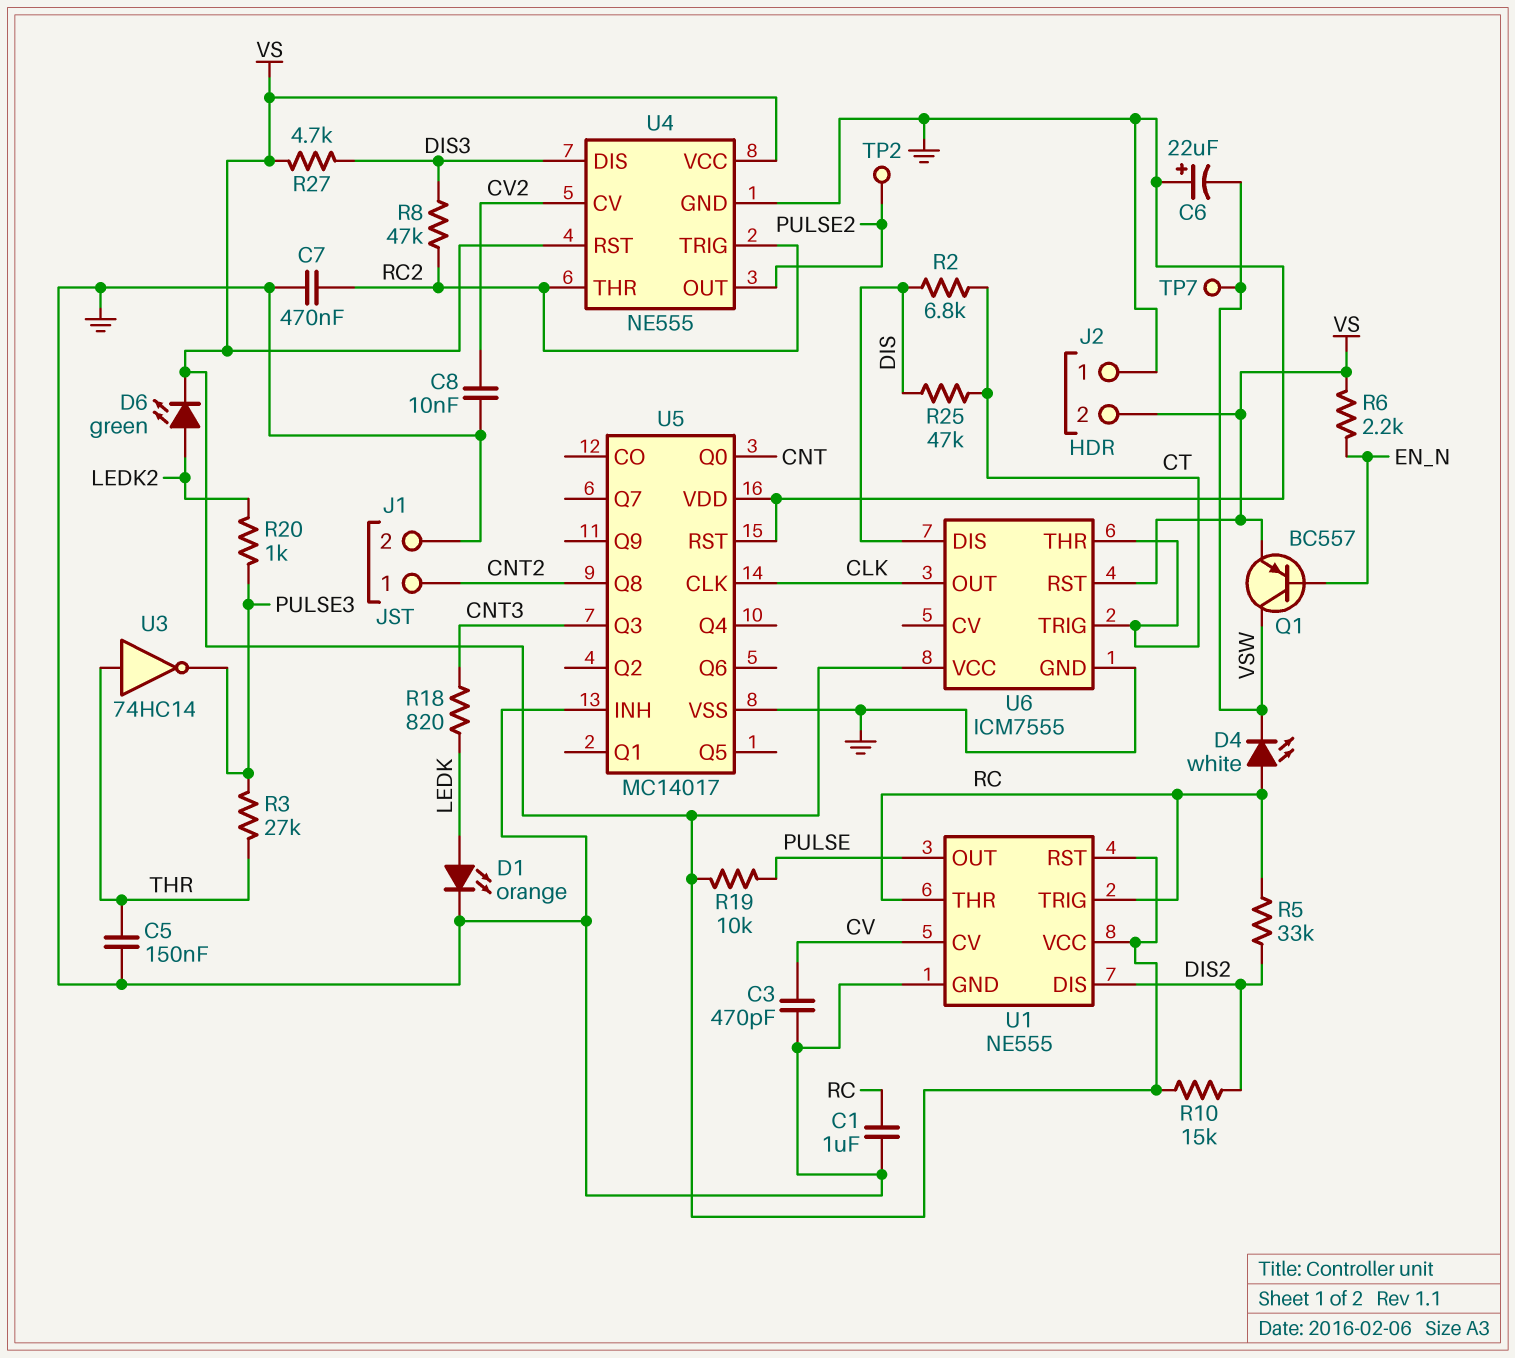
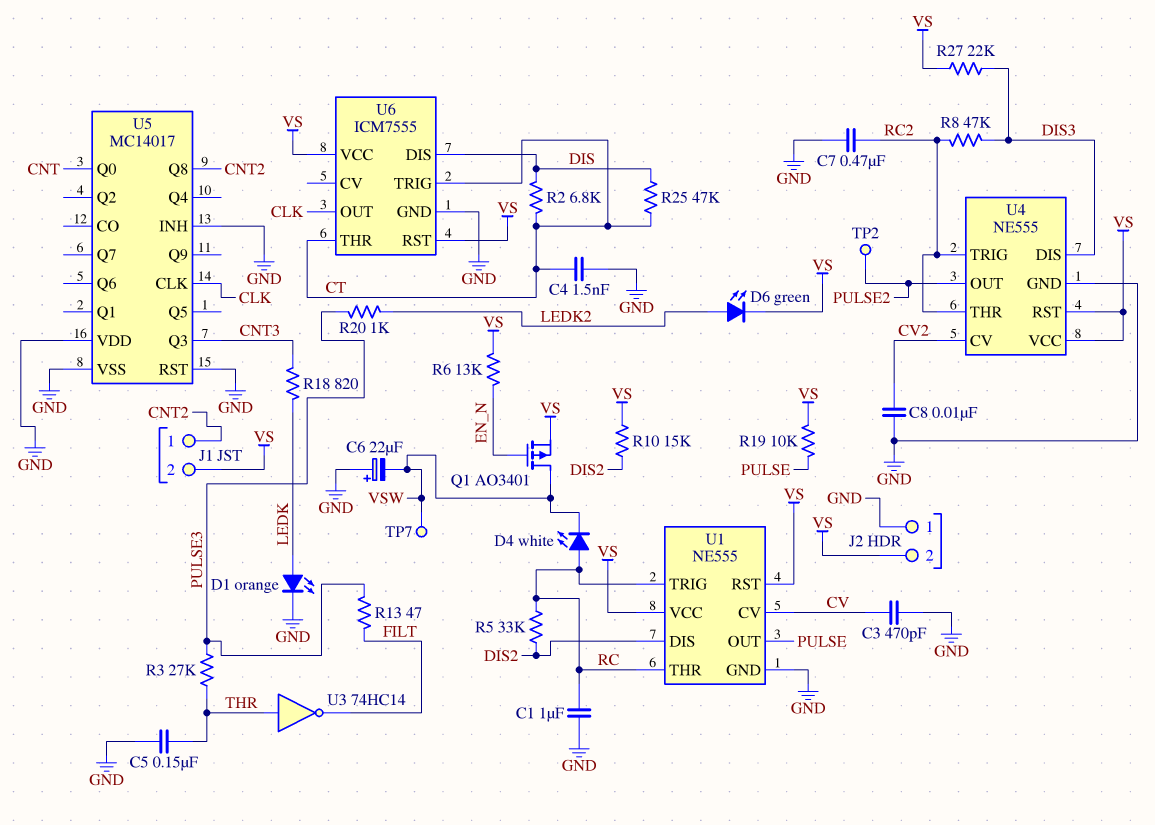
C4: none -> 1.5nF (CT, GND)
J1 pin 2: GND -> VS
Q1: PNP BC557 (B EN_N, C VSW, E VS) -> PMOS AO3401 (G EN_N, D VSW, S VS)
R6: 2.2k (EN_N, VS) -> 13k (EN_N, VS)
R13: none -> 47 (FILT, PULSE3)
R27: 4.7k (DIS3, VS) -> 22k (DIS3, VS)
U3: NOT 74HC14 (in THR, out PULSE3) -> NOT 74HC14 (in THR, out FILT)

